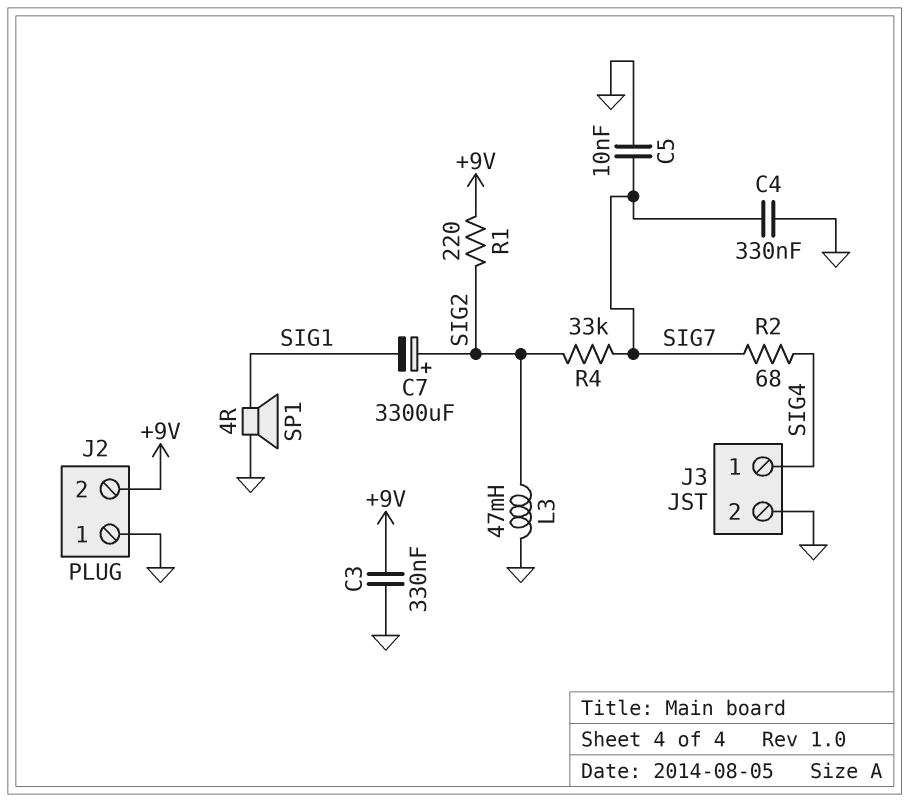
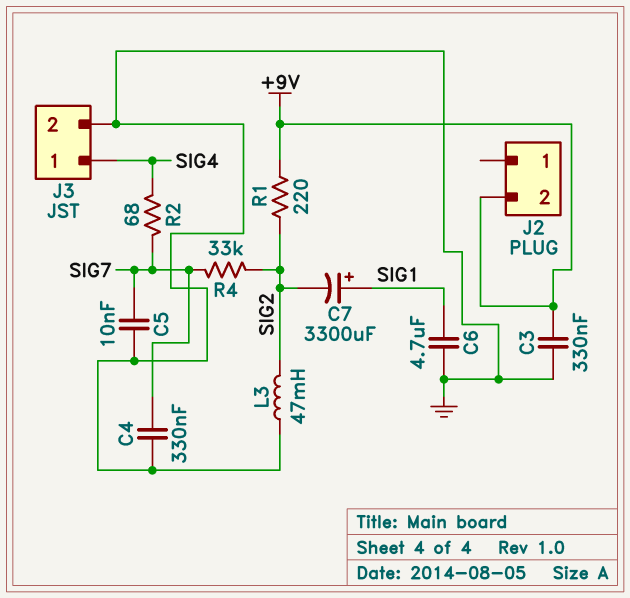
C6: none -> 4.7uF (GND, SIG1)
C7: 3300uF (plus SIG2, minus SIG1) -> 3300uF (plus SIG1, minus SIG2)
J2 pin 1: GND -> none
SP1: speaker 4R (GND, SIG1) -> none

